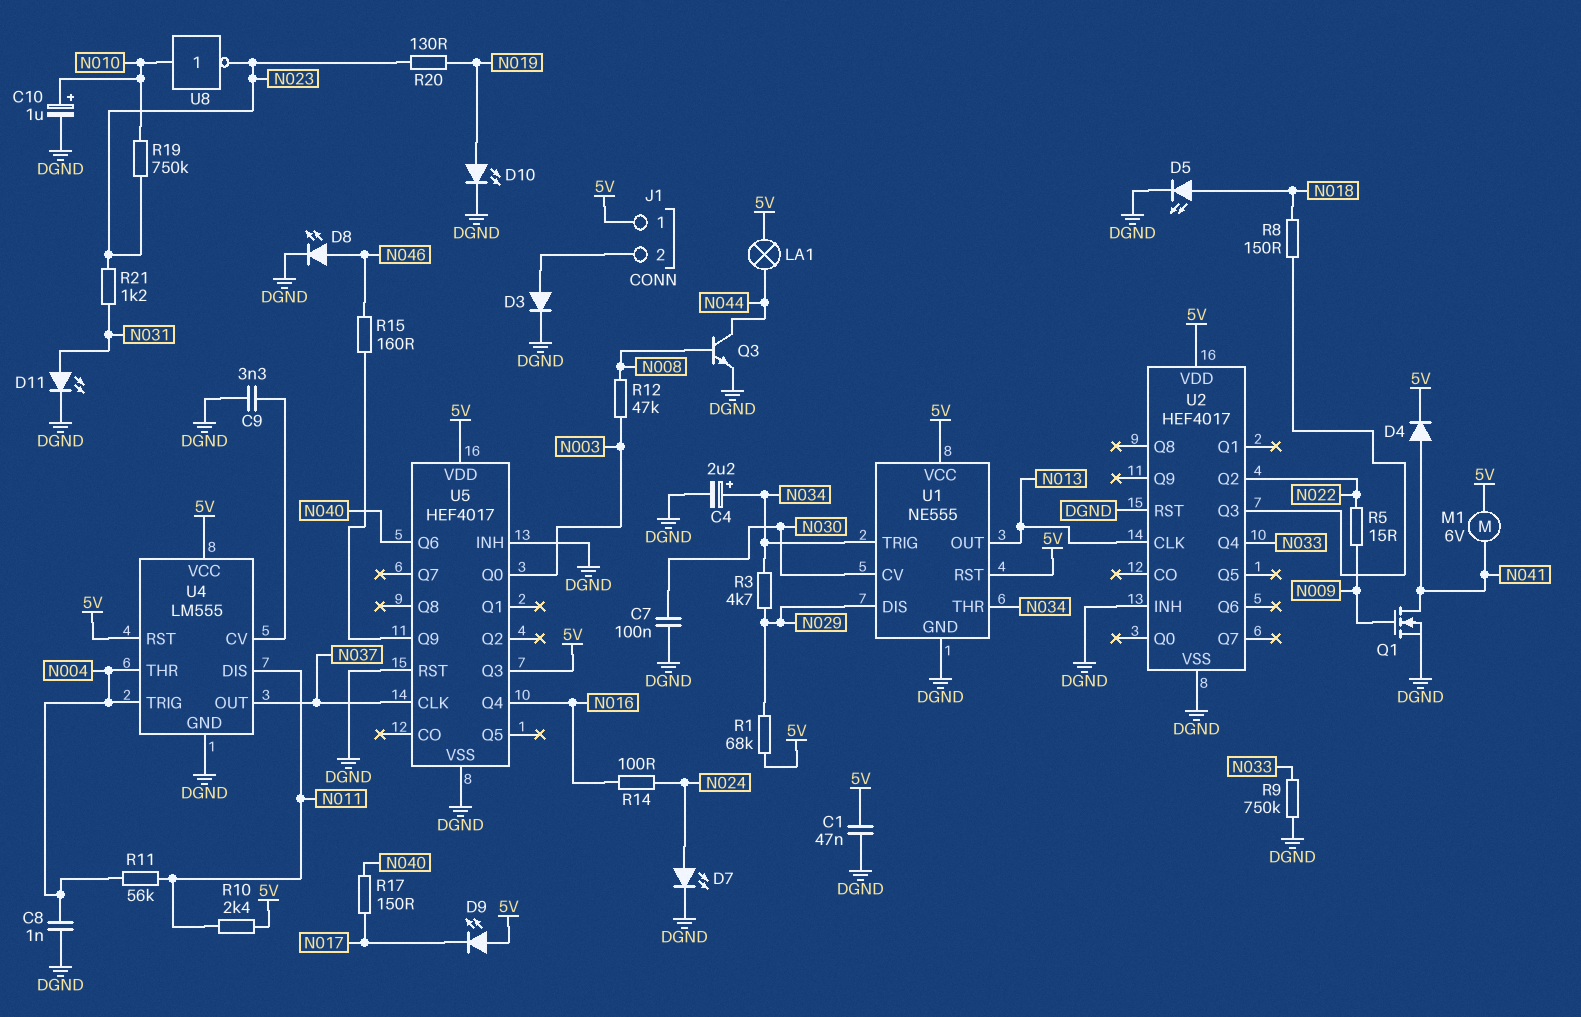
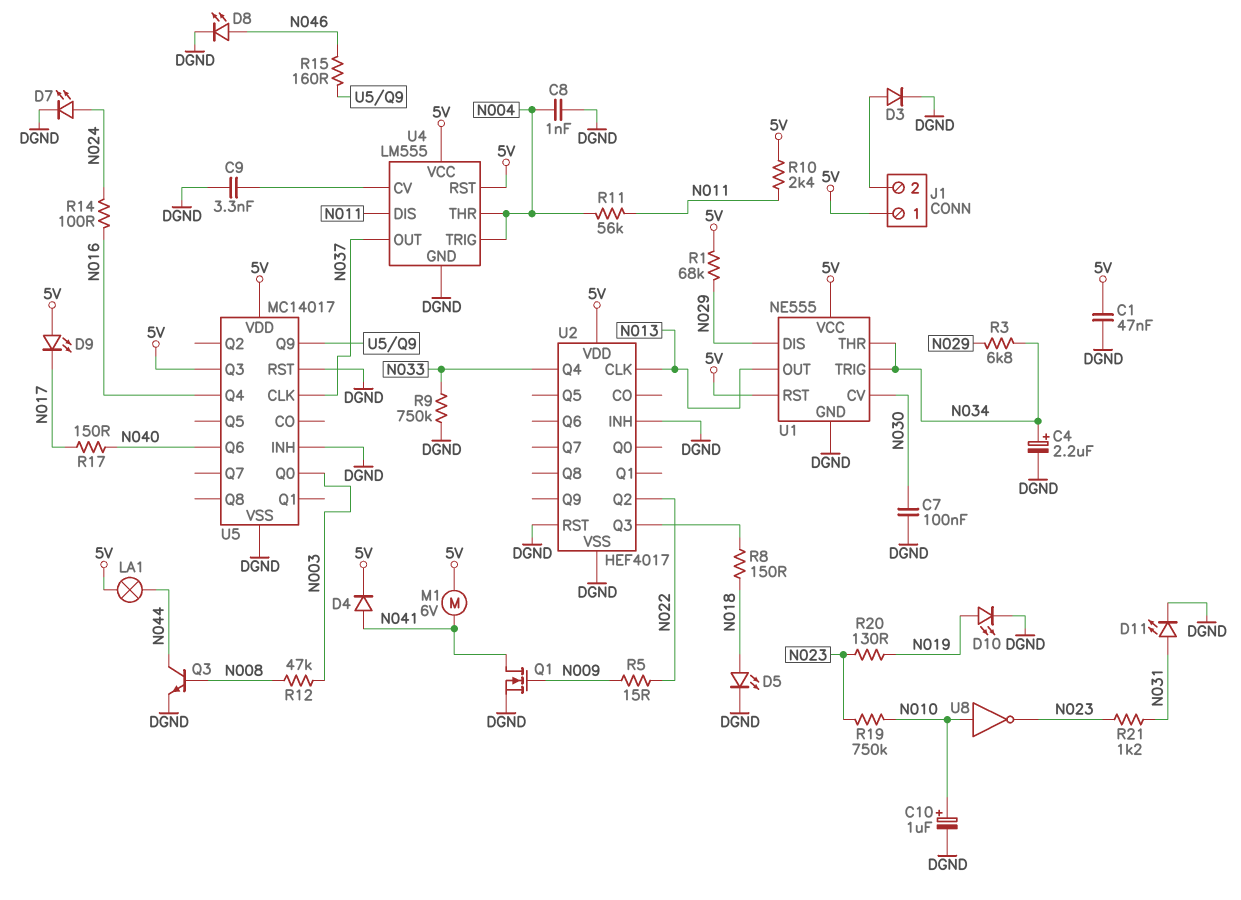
R3: 4.7k (N029, N034) -> 6.8k (N029, N034)
U5: HEF4017 -> MC14017

